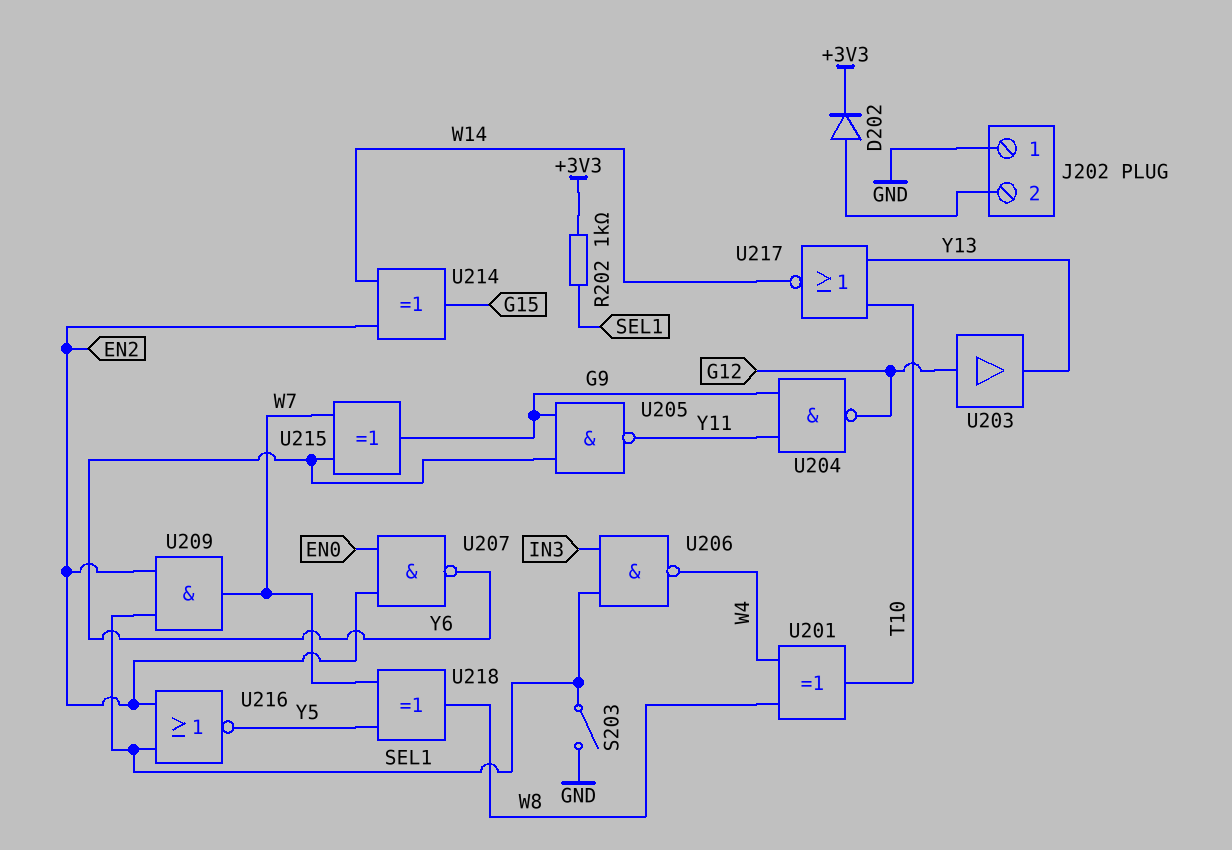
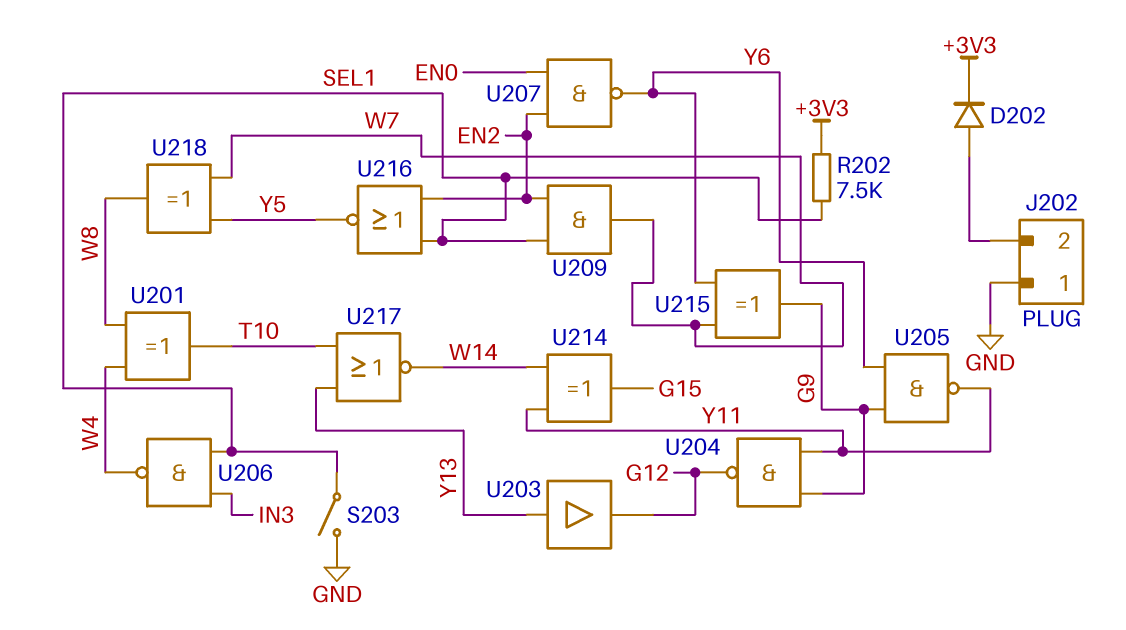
R202: 1k (+3V3, SEL1) -> 7.5k (+3V3, SEL1)
U203: buffer (in G12, out Y13) -> buffer (in Y13, out G12)
U214: XOR (in EN2, in W14, out G15) -> XOR (in W14, in Y11, out G15)

